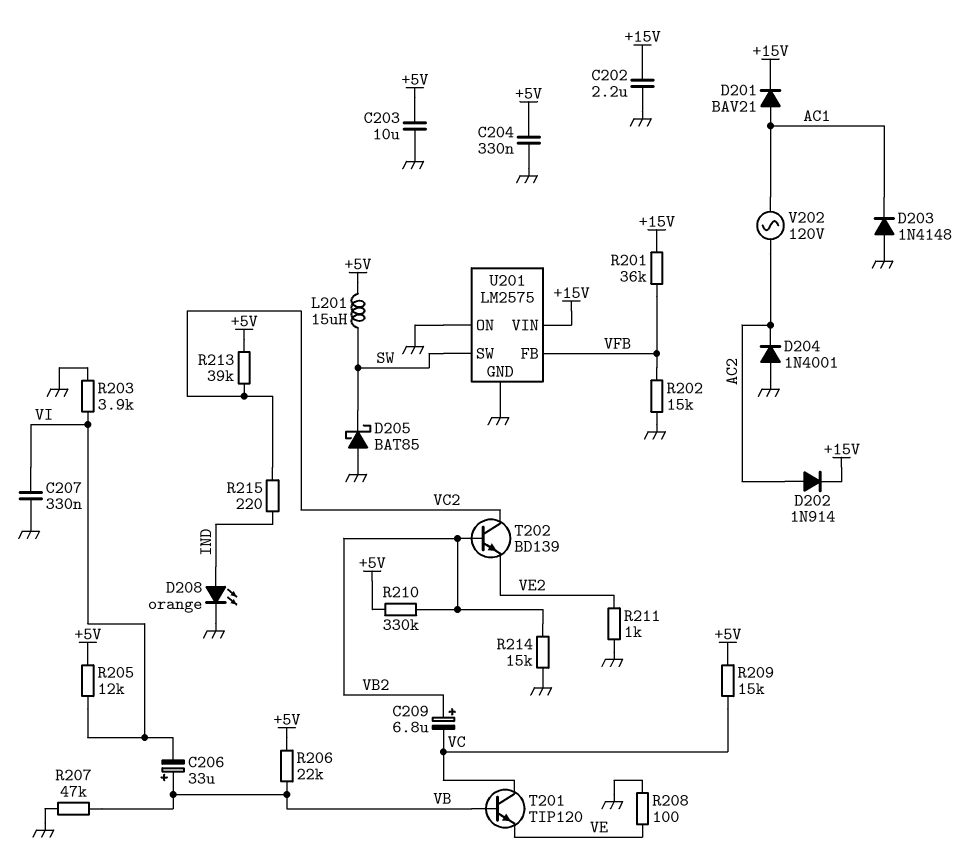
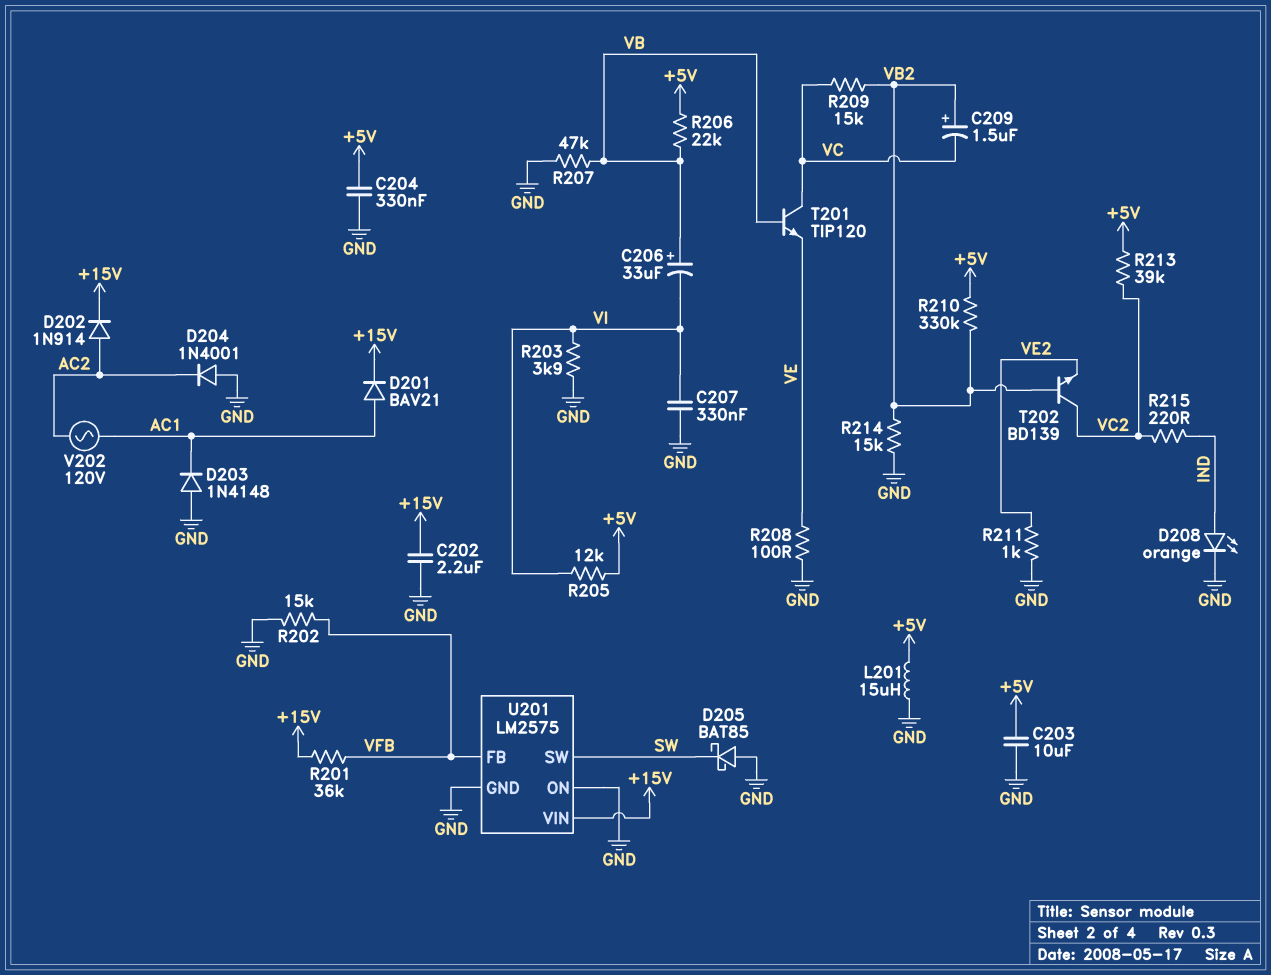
C209: 6.8uF (plus VB2, minus VC) -> 1.5uF (plus VB2, minus VC)
L201: 15uH (+5V, SW) -> 15uH (+5V, GND)
R209: 15k (+5V, VC) -> 15k (VB2, VC)

